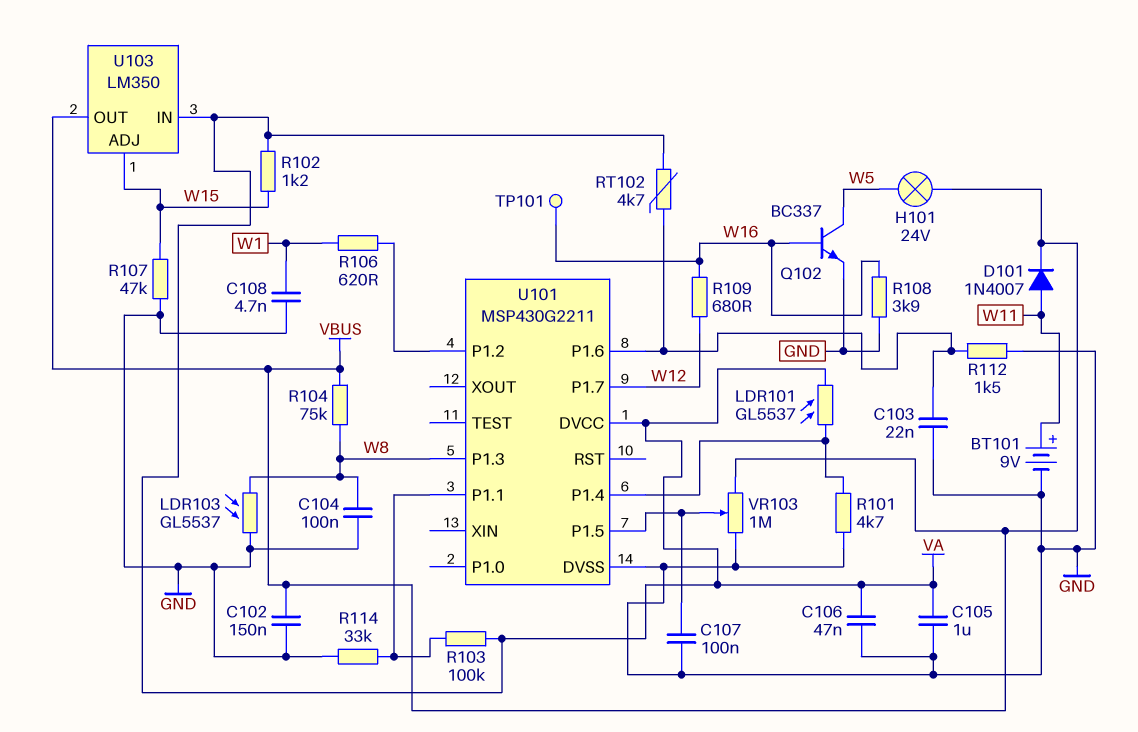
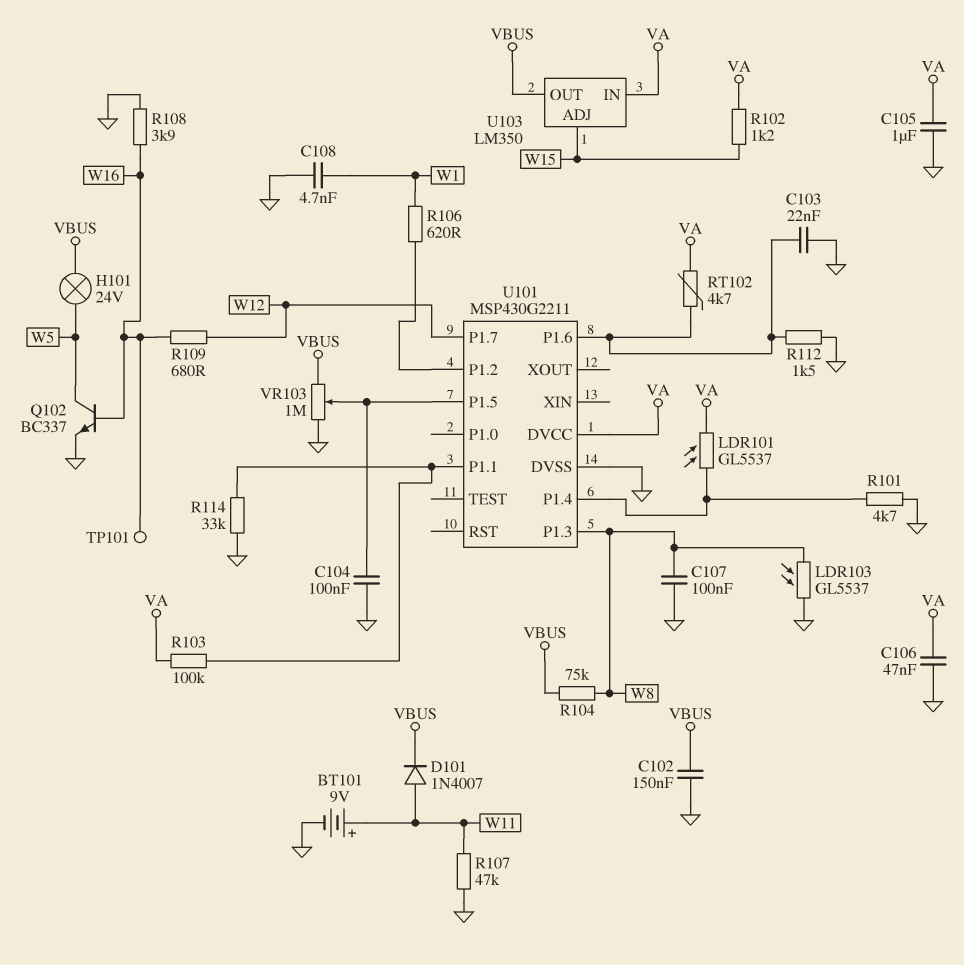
C104: 100nF (GND, W8) -> 100nF (GND, U101/P1.5)
C107: 100nF (GND, U101/P1.5) -> 100nF (GND, W8)
R107: 47k (GND, W15) -> 47k (GND, W11)

